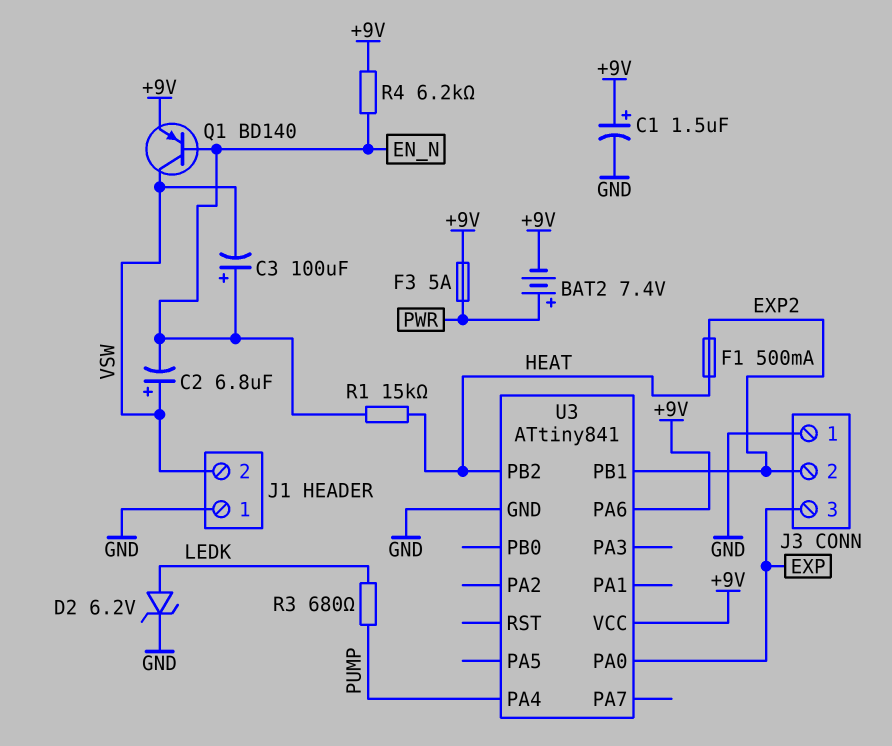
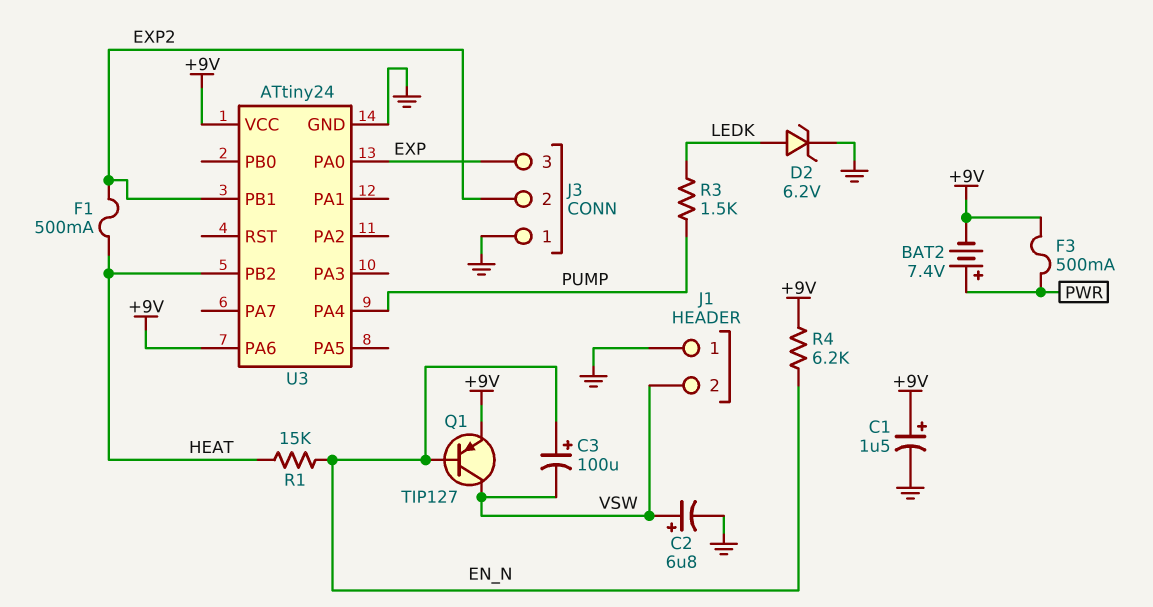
C2: 6.8uF (plus VSW, minus EN_N) -> 6.8uF (plus VSW, minus GND)
F3: 5A (+9V, PWR) -> 500mA (+9V, PWR)
Q1: PNP BD140 (B EN_N, C VSW, E +9V) -> PNP TIP127 (B EN_N, C VSW, E +9V)
R3: 680 (LEDK, PUMP) -> 1.5k (LEDK, PUMP)
U3: ATtiny841 -> ATtiny24

